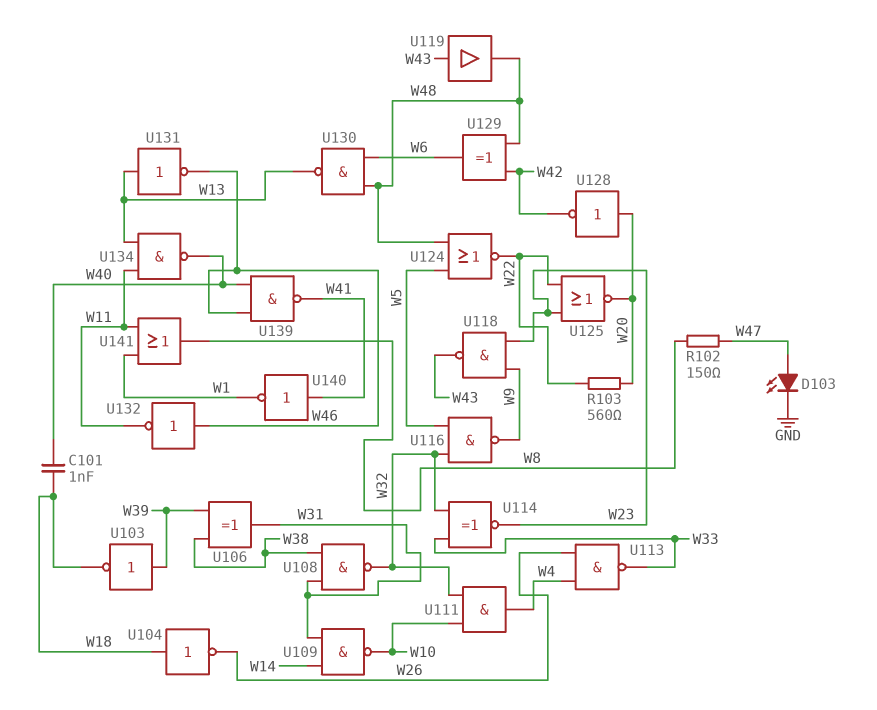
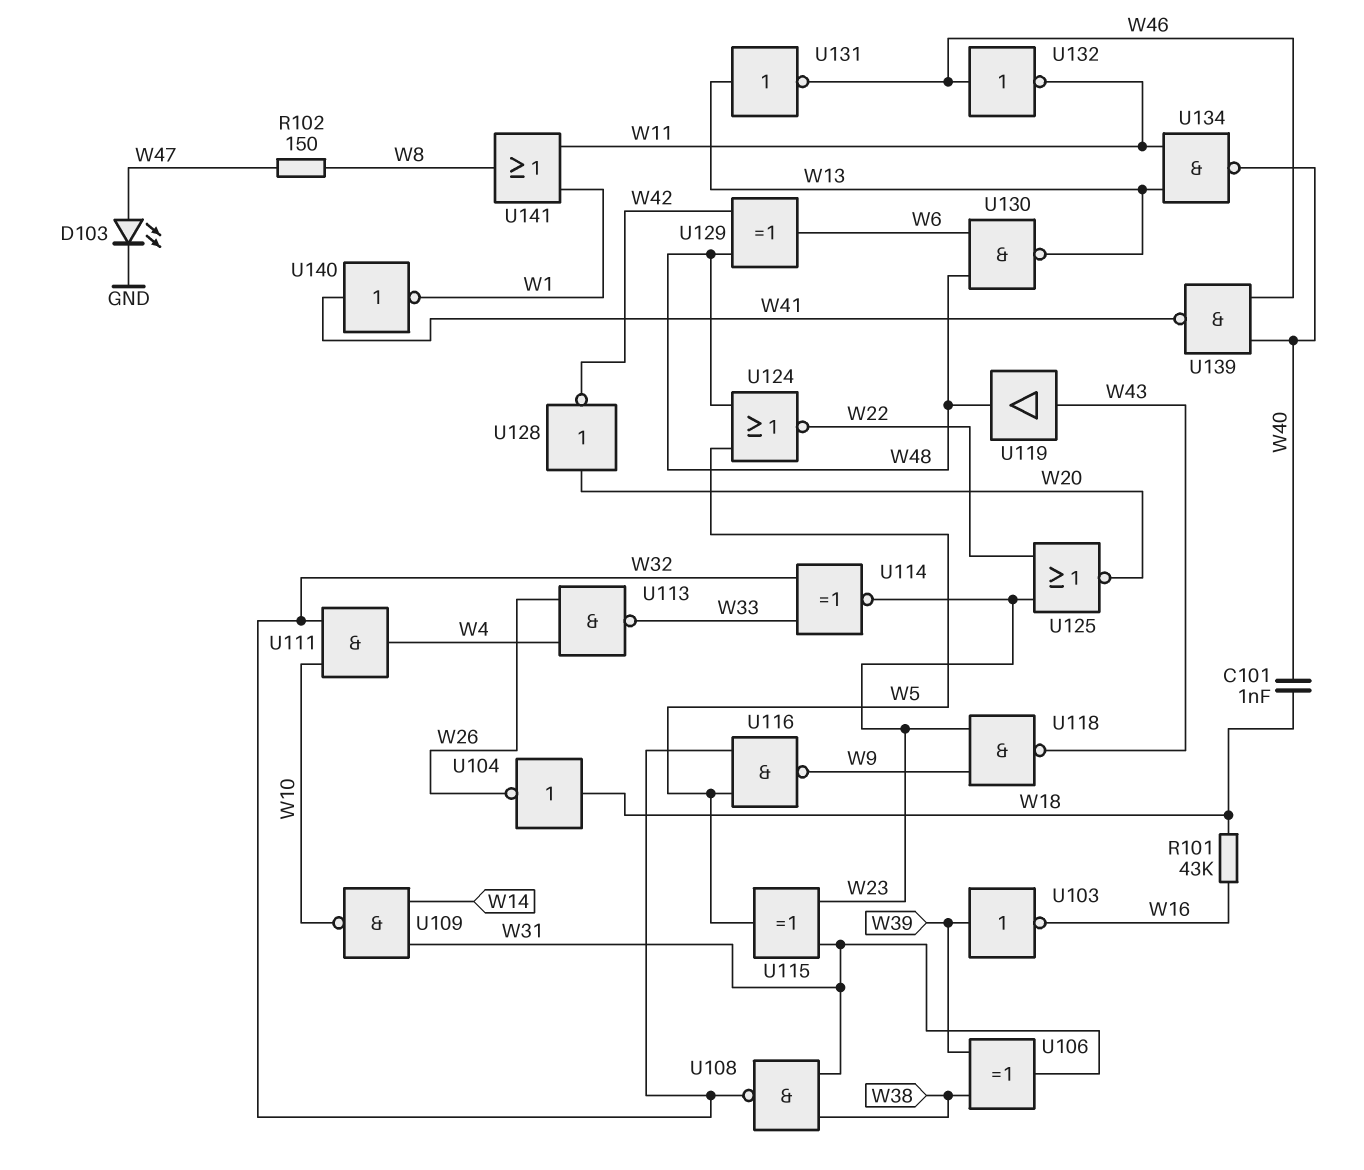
R101: none -> 43k (W16, W18)
R103: 560 (W20, W22) -> none
U103: NOT (in W39, out W18) -> NOT (in W39, out W16)
U115: none -> XOR (in W23, in W31, out W5)

